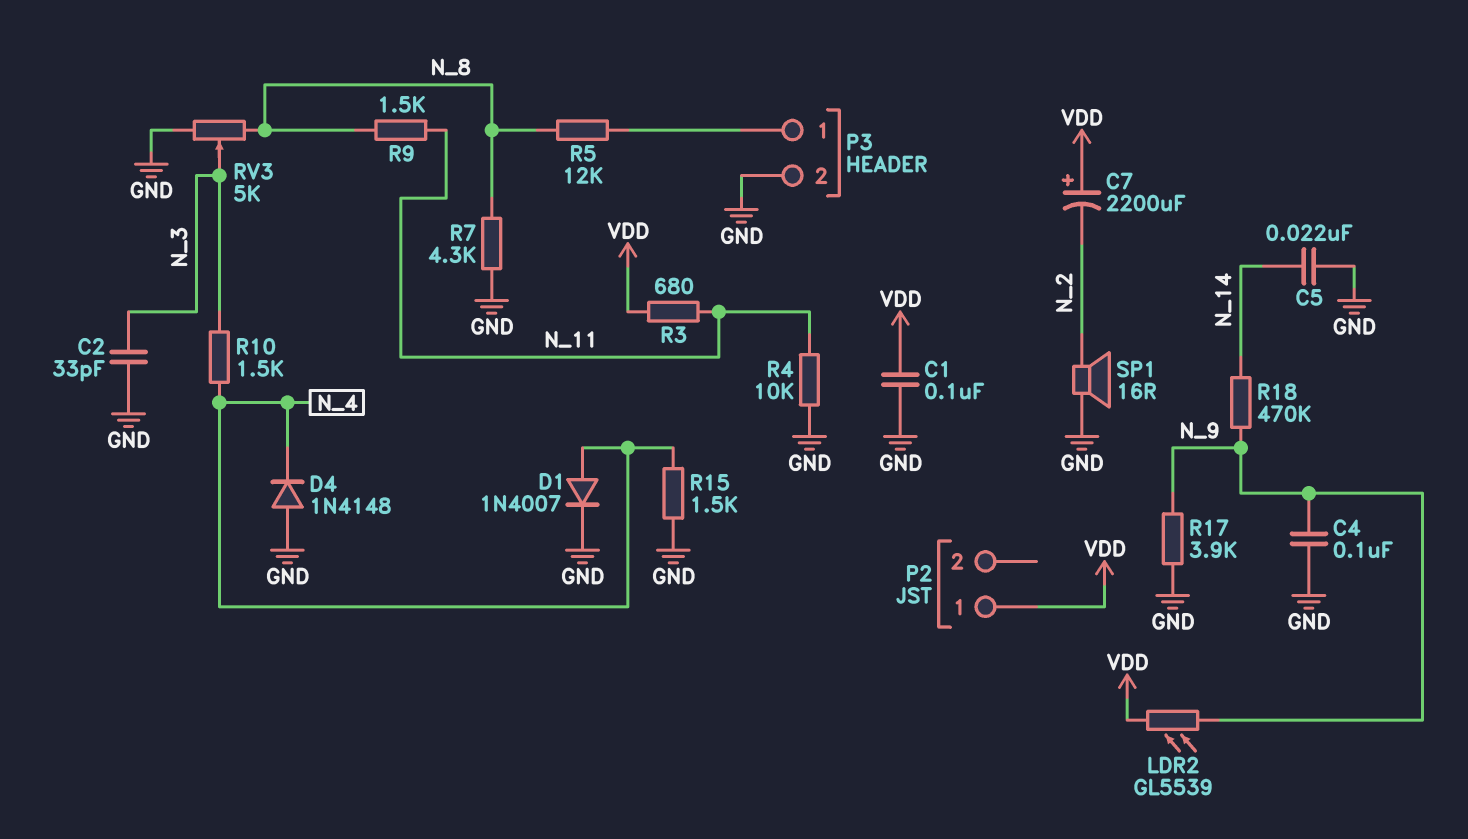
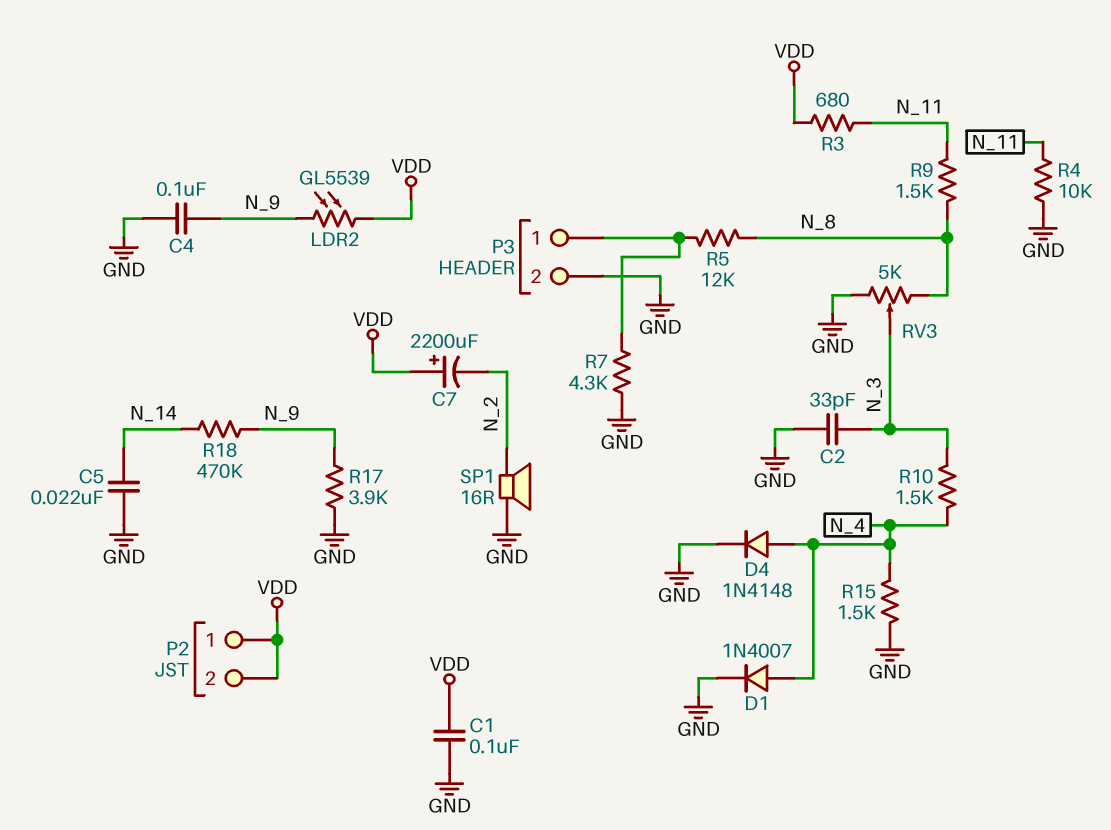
D4: diode 1N4148 (A GND, K N_4) -> diode 1N4148 (A N_4, K GND)
P2 pin 2: none -> VDD
R7: 4.3k (GND, N_8) -> 4.3k (GND, P3/1)

